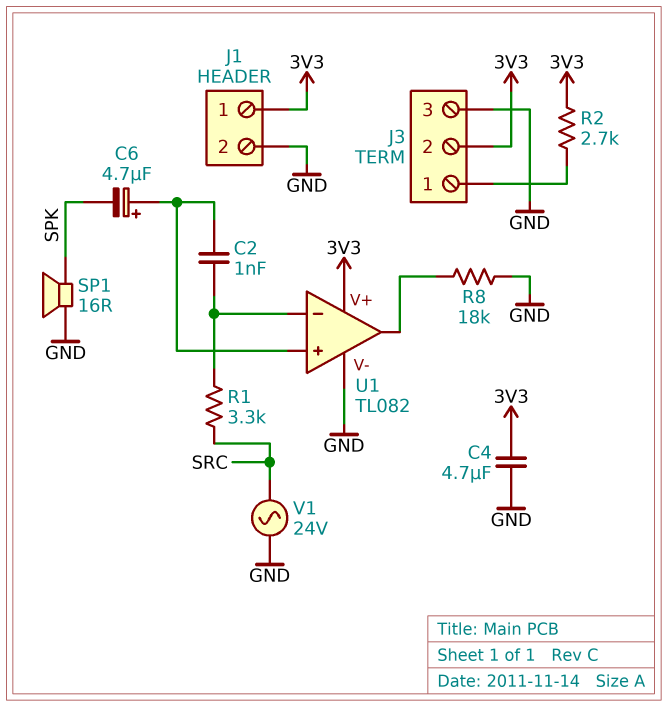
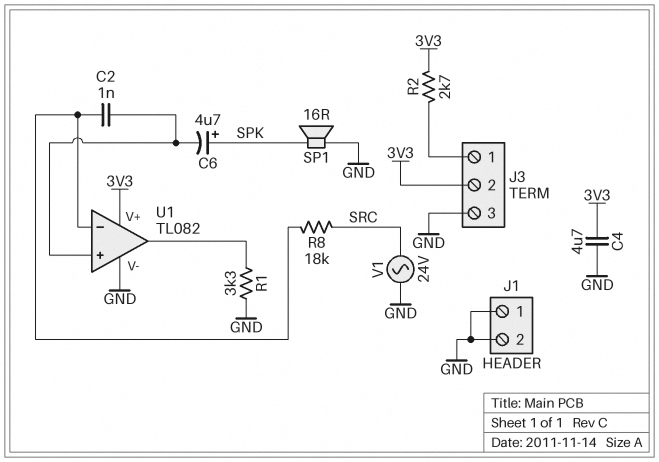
C6: 4.7uF (plus U1/in+, minus SPK) -> 4.7uF (plus SPK, minus U1/in+)
J1 pin 1: 3V3 -> GND
R1: 3.3k (SRC, U1/in-) -> 3.3k (GND, U1/out)
R8: 18k (GND, U1/out) -> 18k (SRC, U1/in-)

